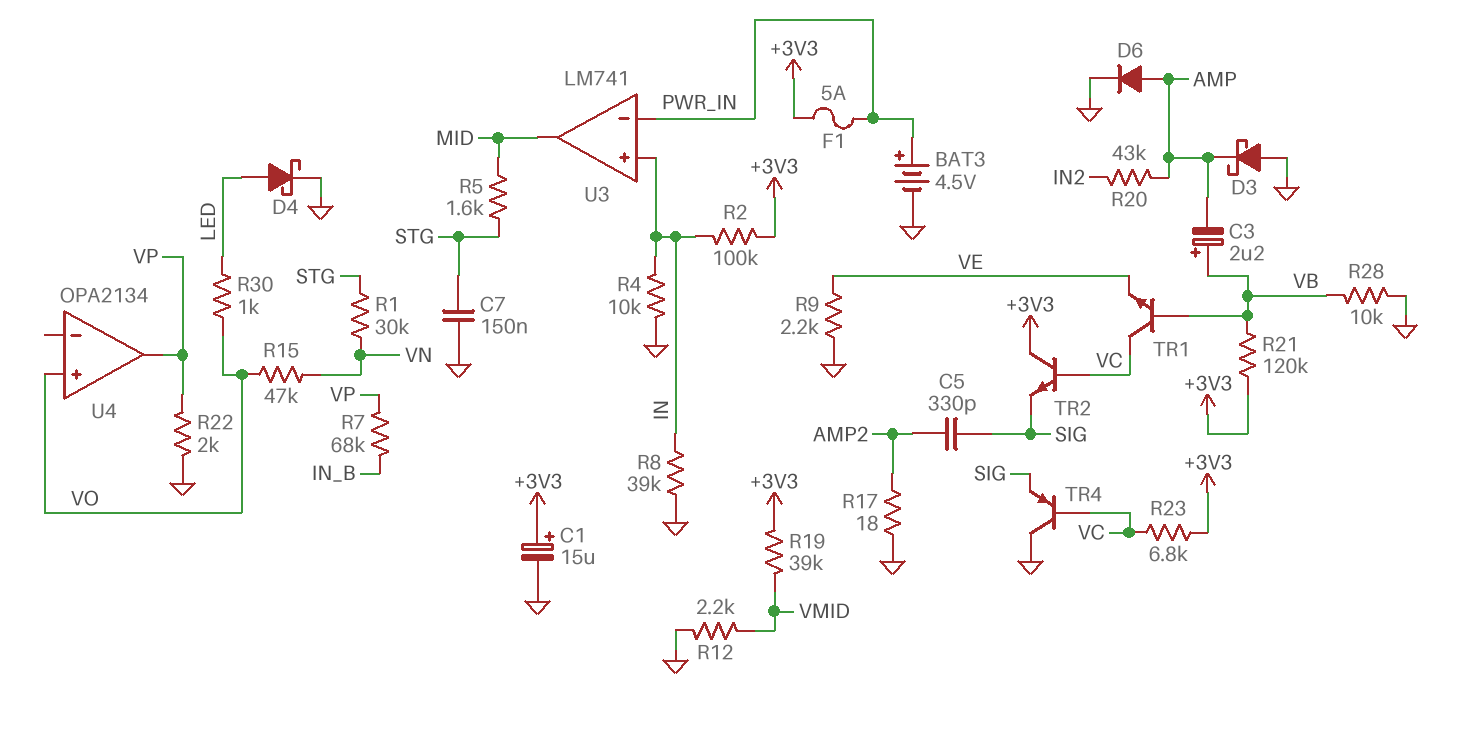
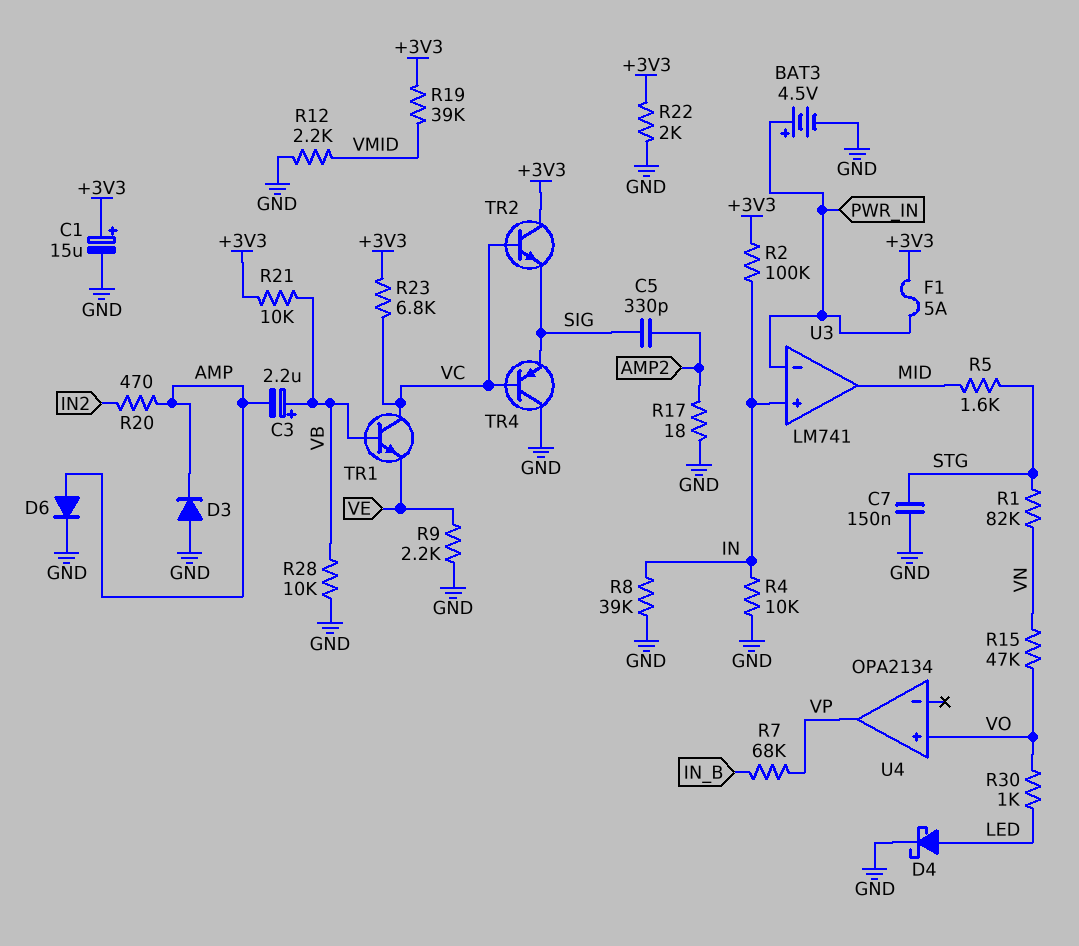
D3: schottky (A GND, K AMP) -> diode (A GND, K AMP)
R1: 30k (STG, VN) -> 82k (STG, VN)
R20: 43k (AMP, IN2) -> 470 (AMP, IN2)
R21: 120k (+3V3, VB) -> 10k (+3V3, VB)
R22: 2k (GND, VP) -> 2k (+3V3, GND)

